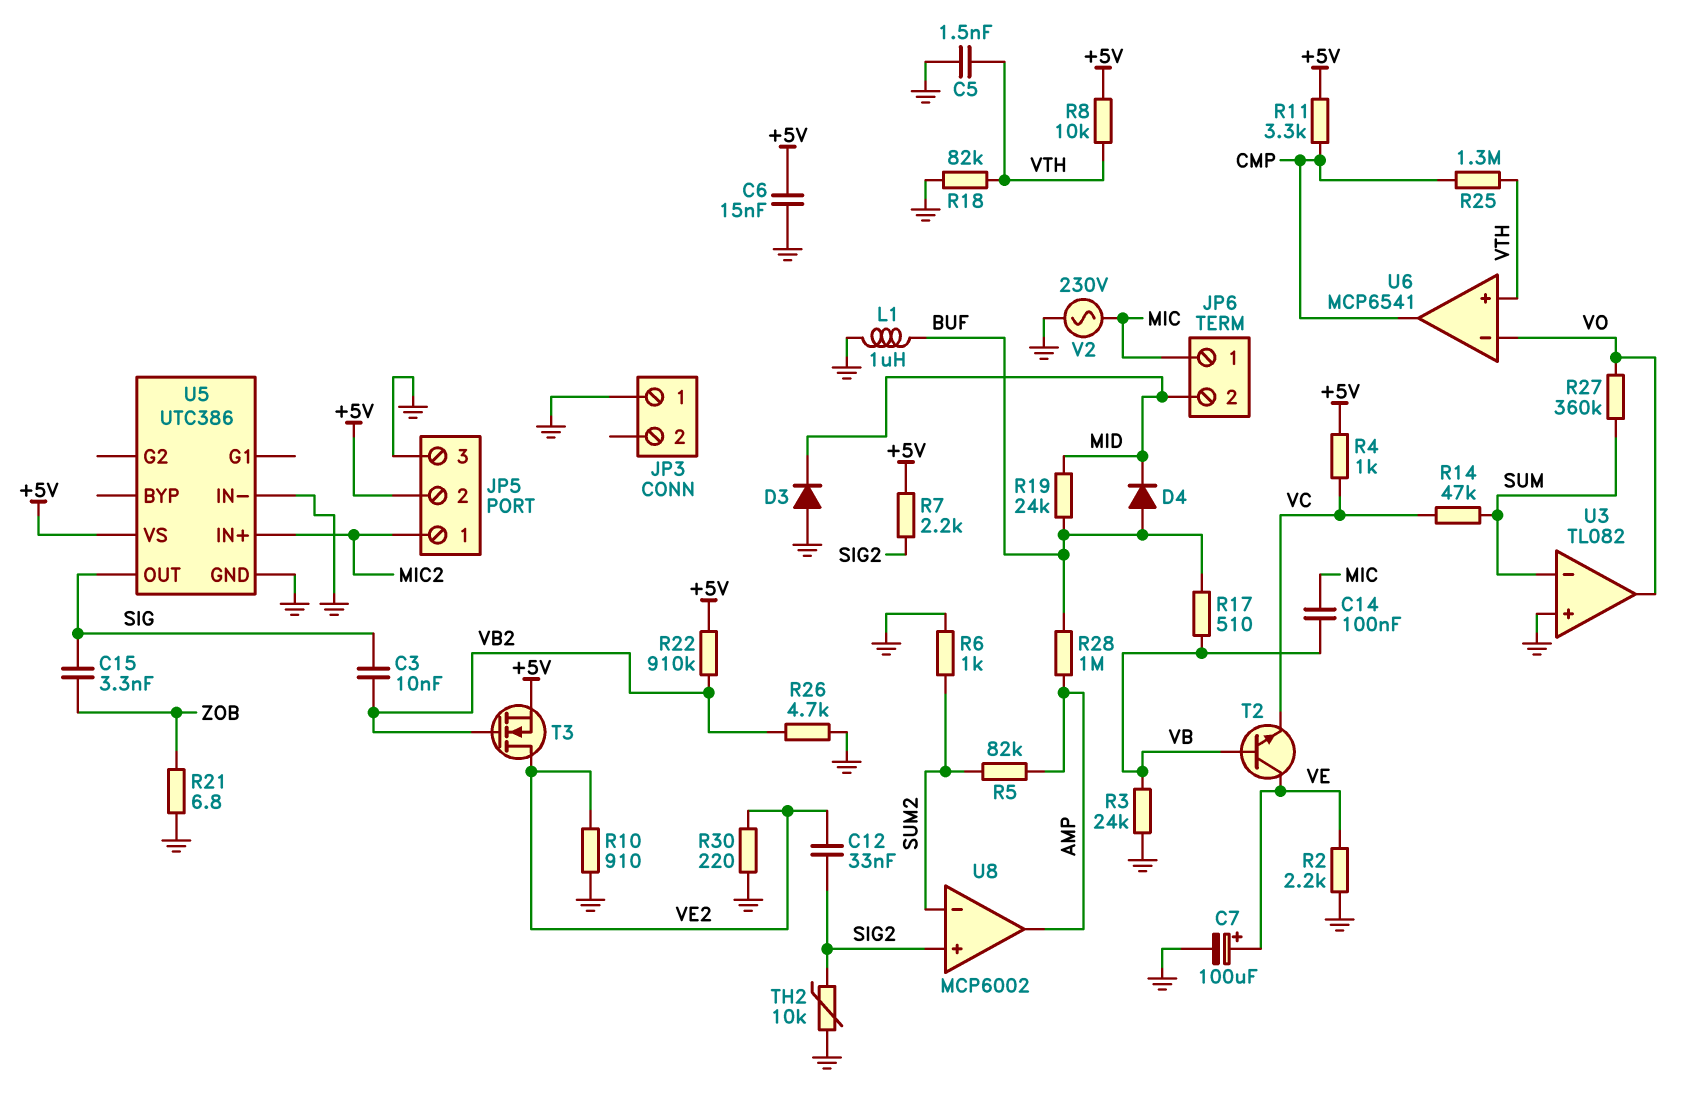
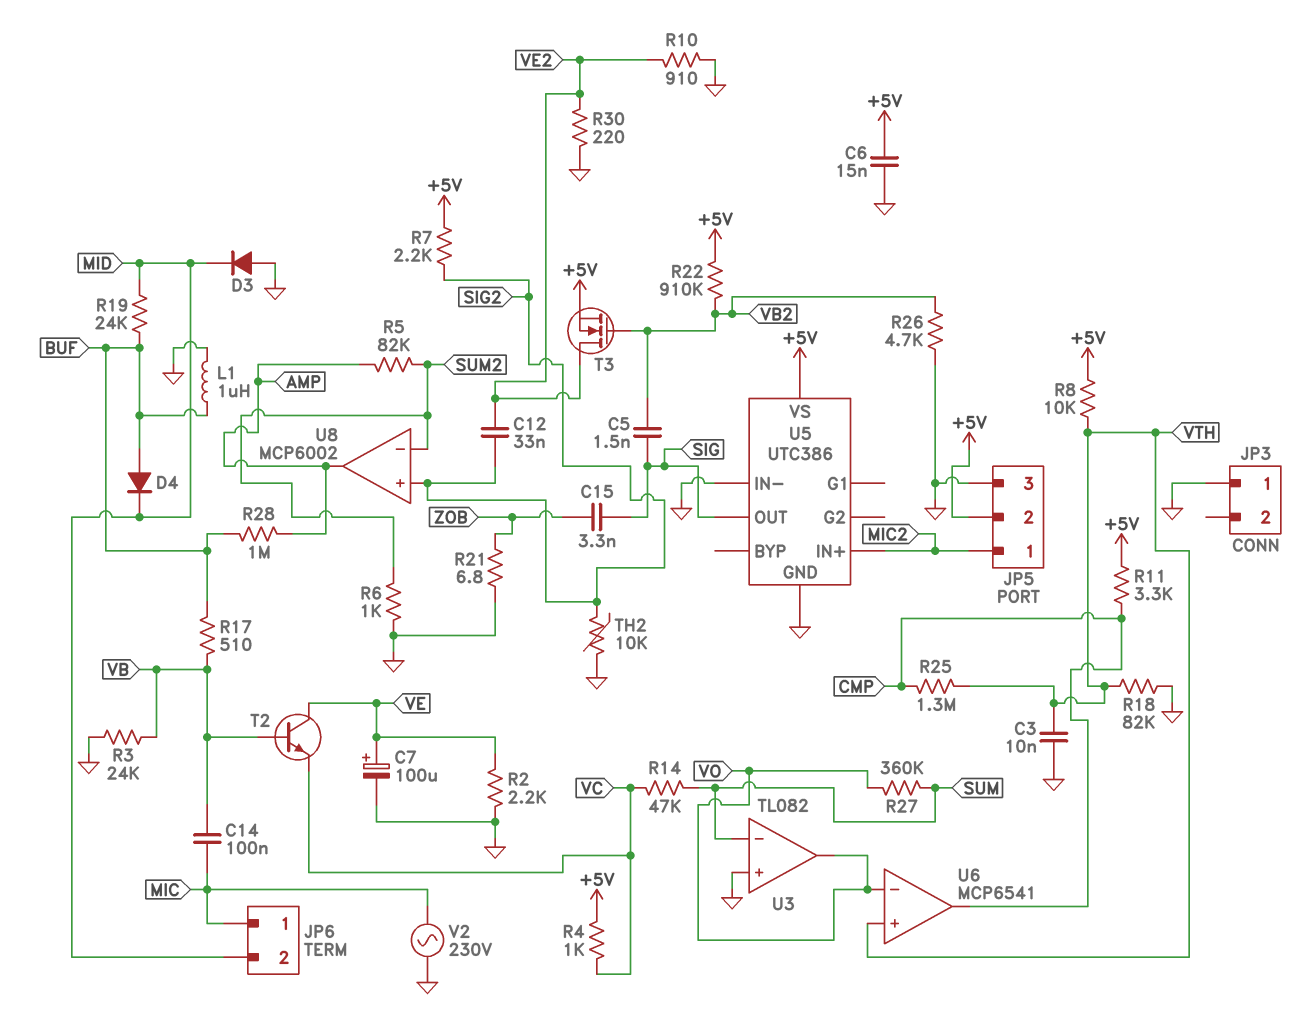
C3: 10nF (SIG, VB2) -> 10nF (GND, VTH)
C5: 1.5nF (GND, VTH) -> 1.5nF (SIG, VB2)

